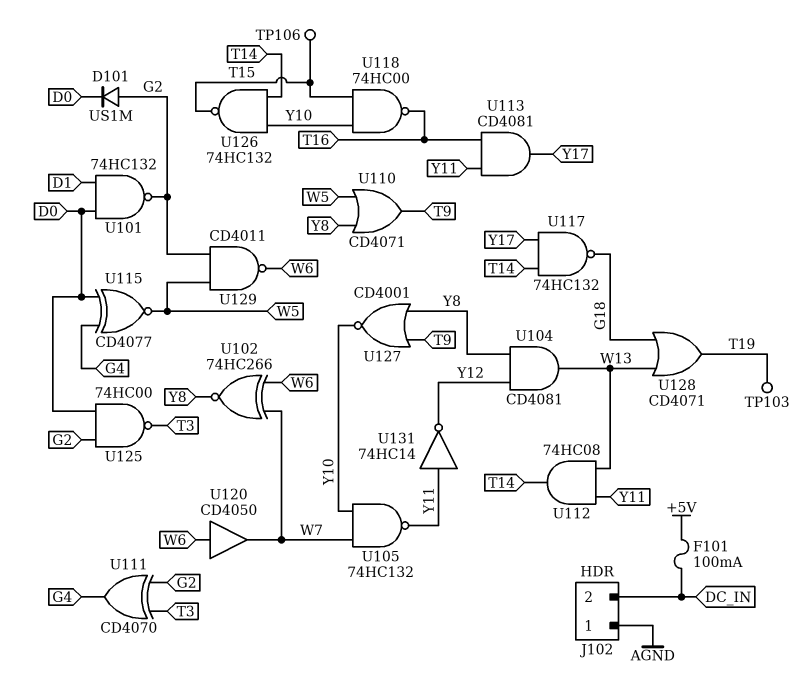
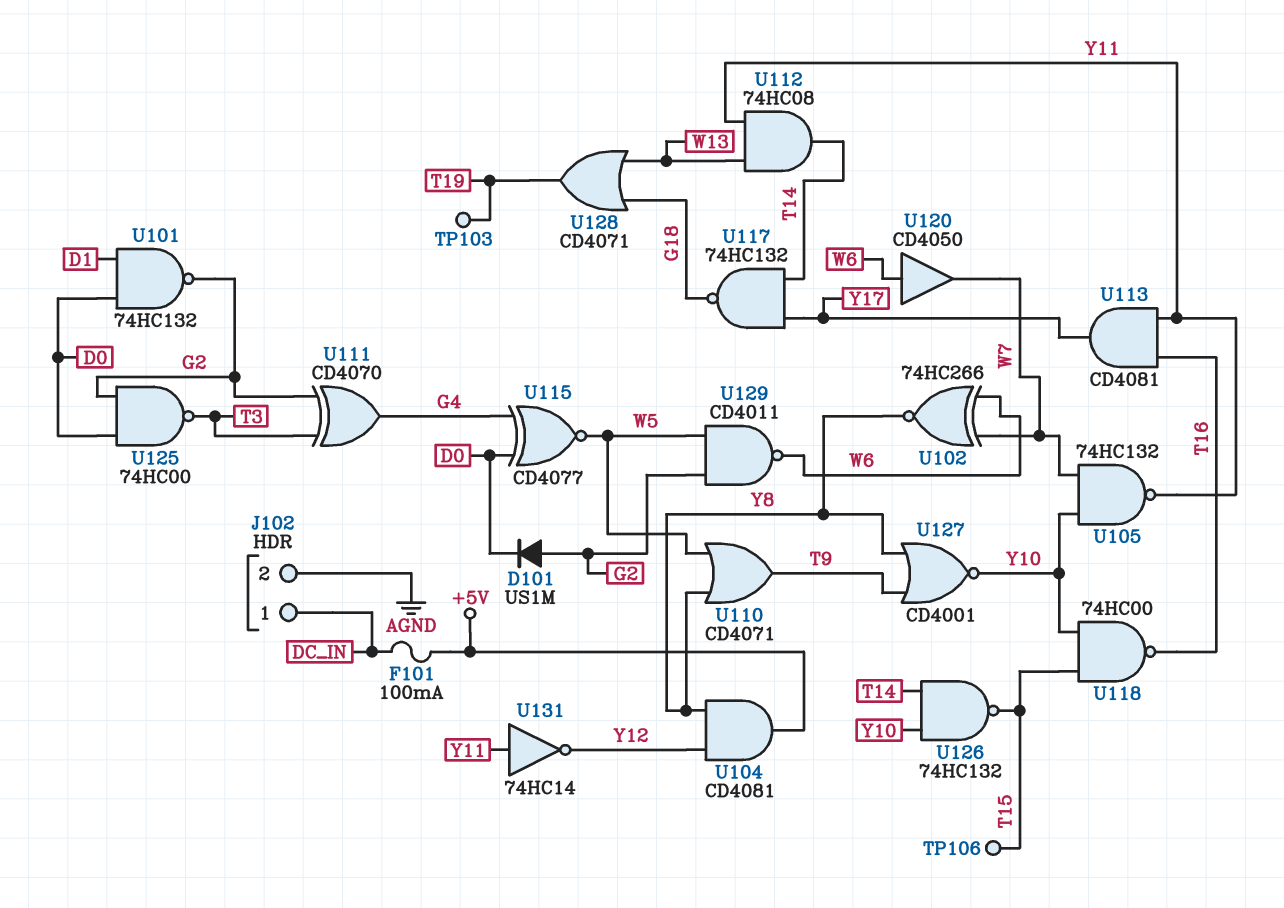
J102 pin 1: AGND -> DC_IN
J102 pin 2: DC_IN -> AGND
U104: AND CD4081 (in Y8, in Y12, out W13) -> AND CD4081 (in Y8, in Y12, out +5V)

